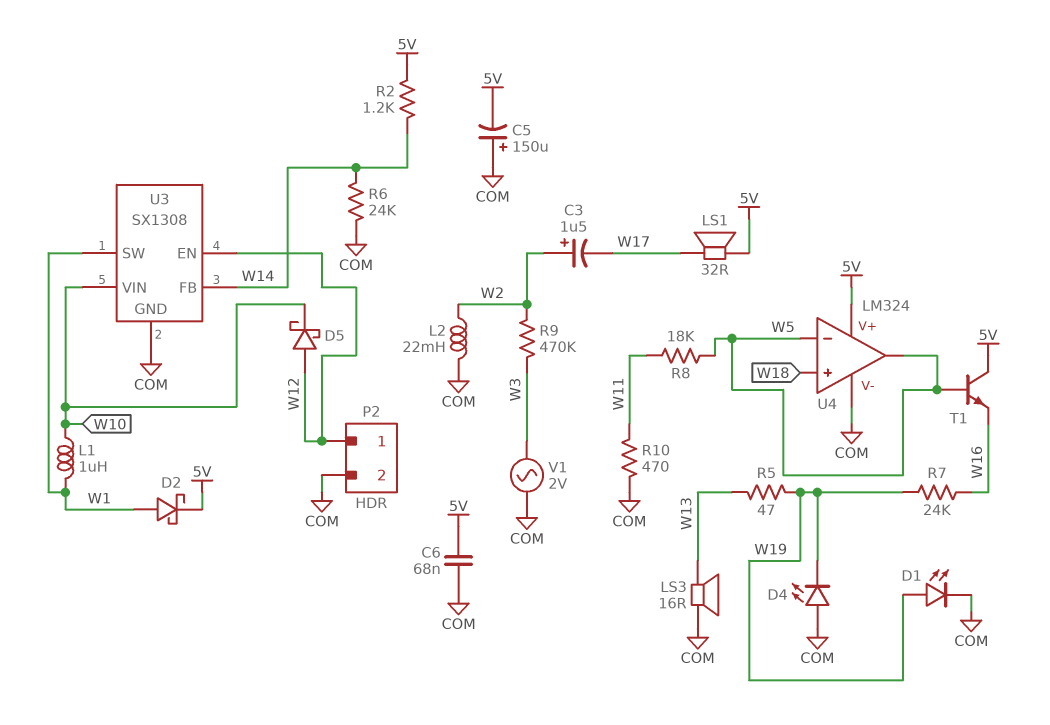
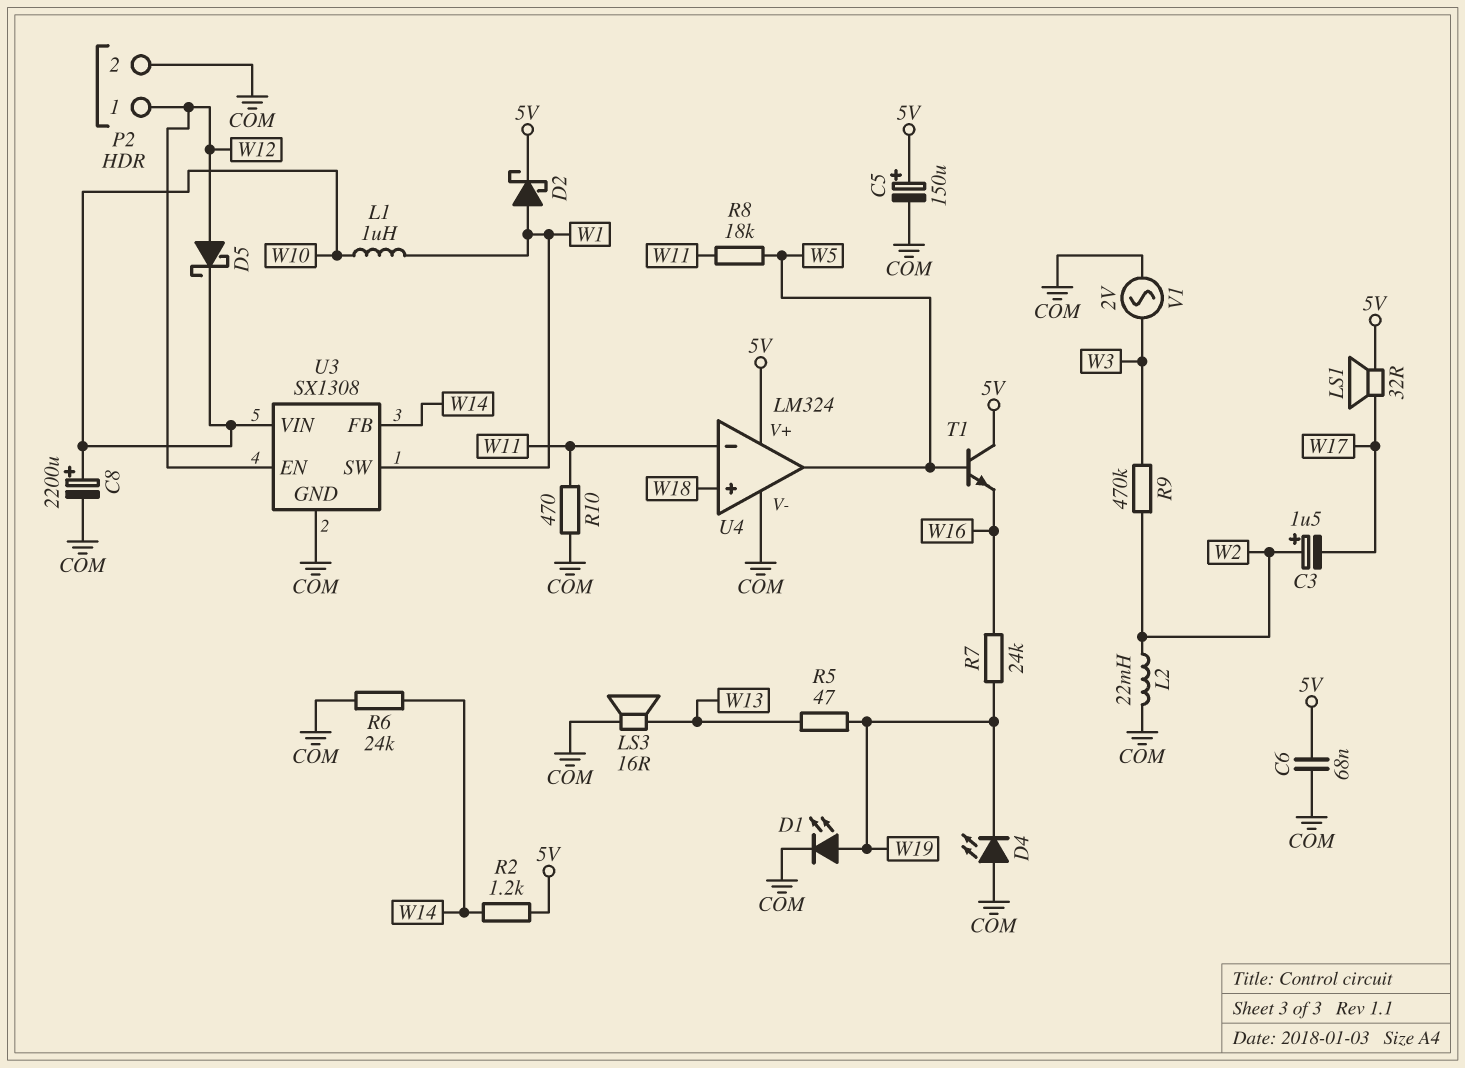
C5: 150uF (plus COM, minus 5V) -> 150uF (plus 5V, minus COM)
C8: none -> 2200uF (plus W10, minus COM)
U4 pin in-: W5 -> W11

